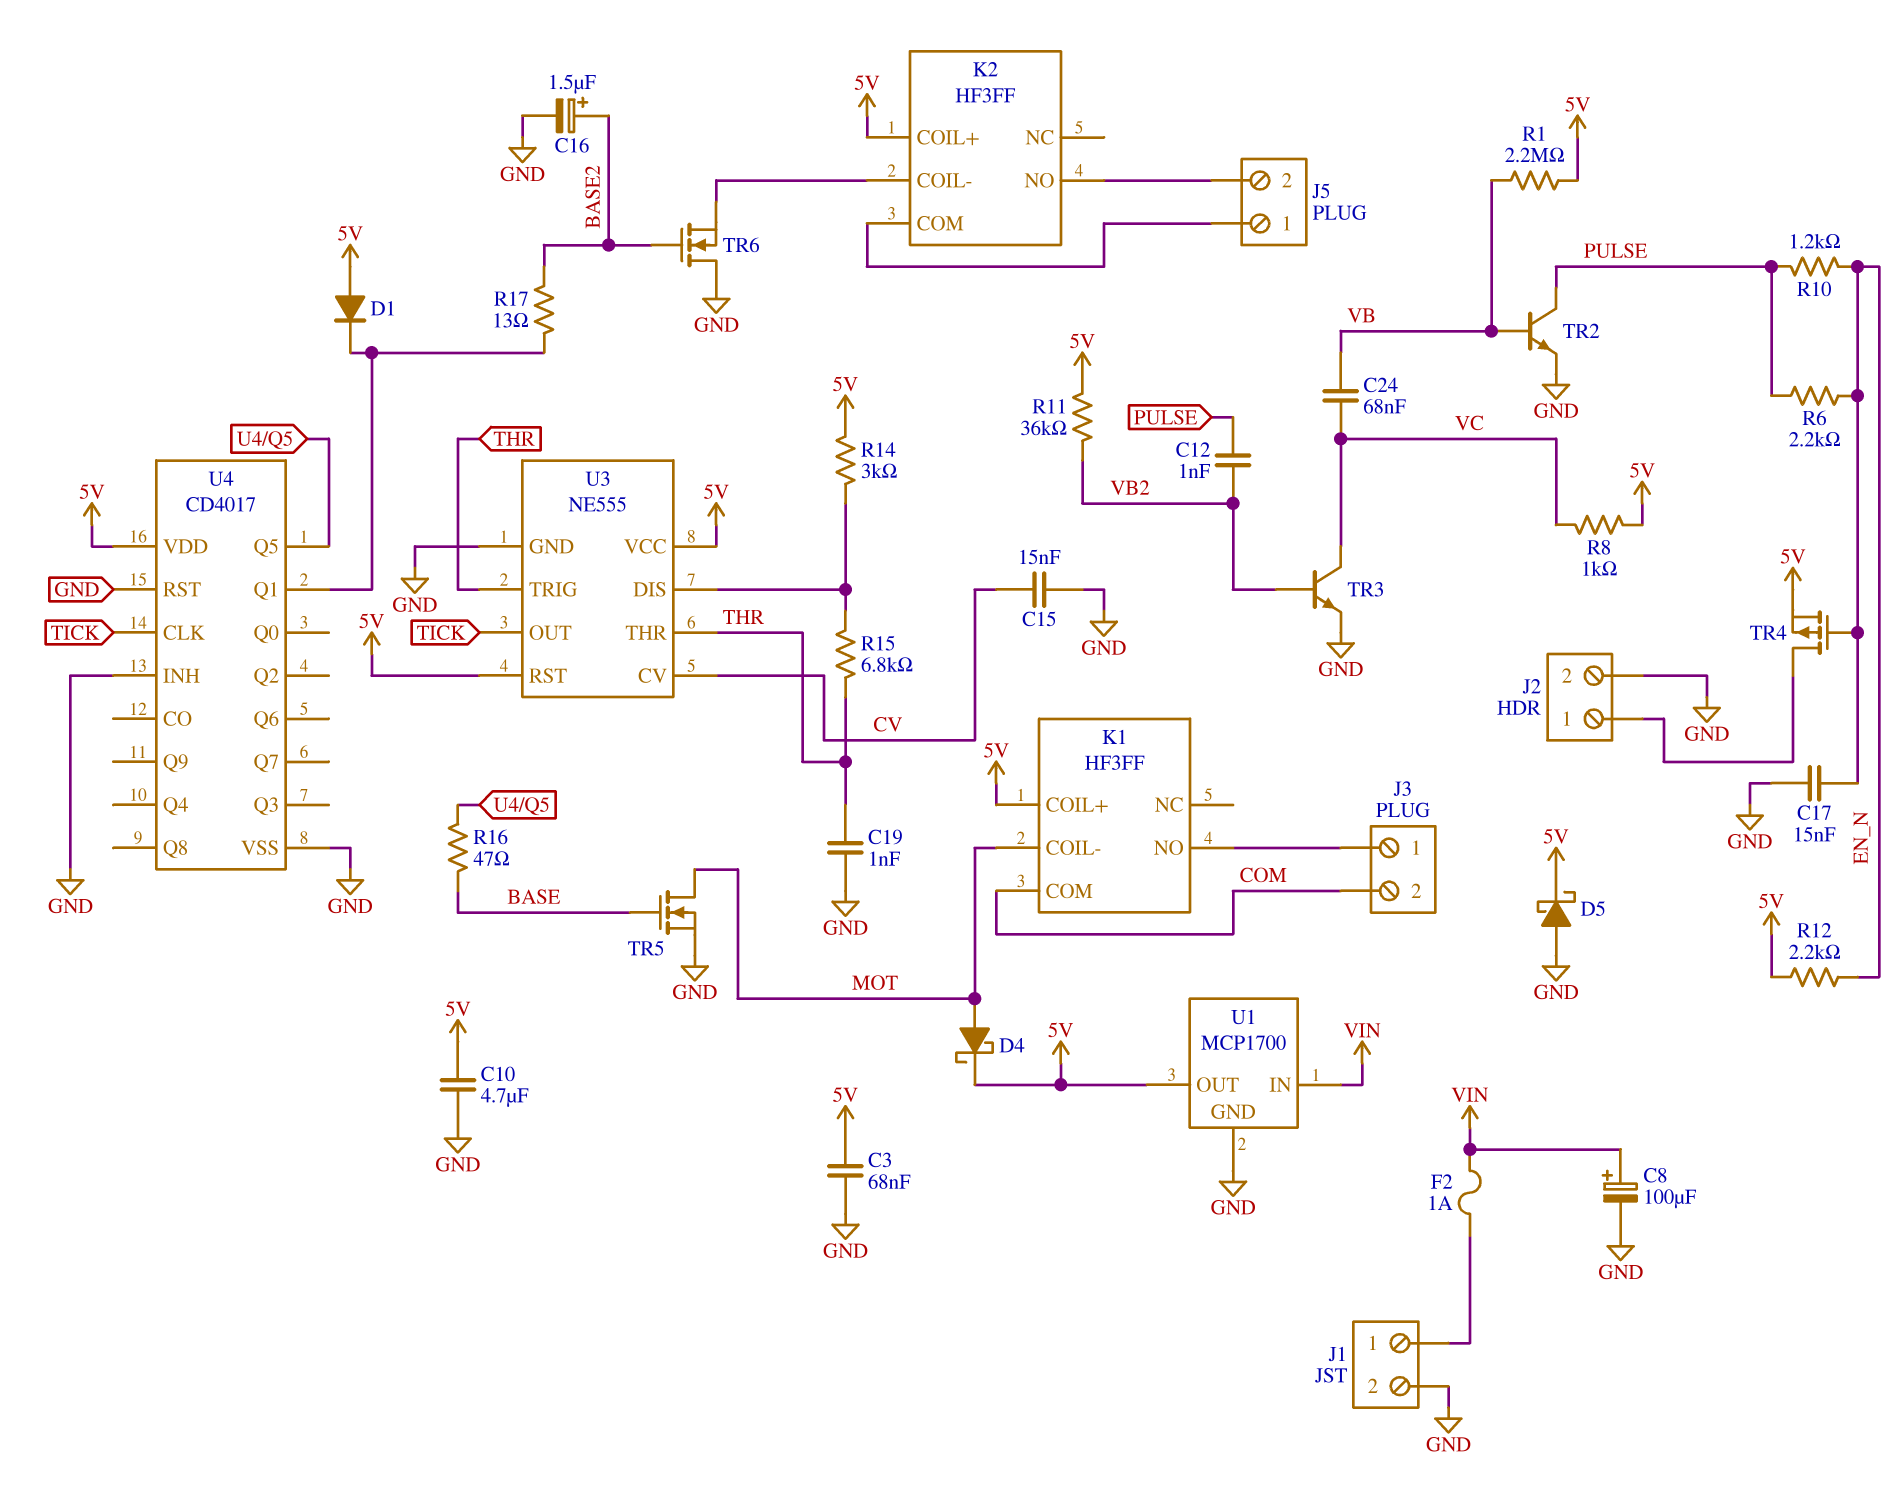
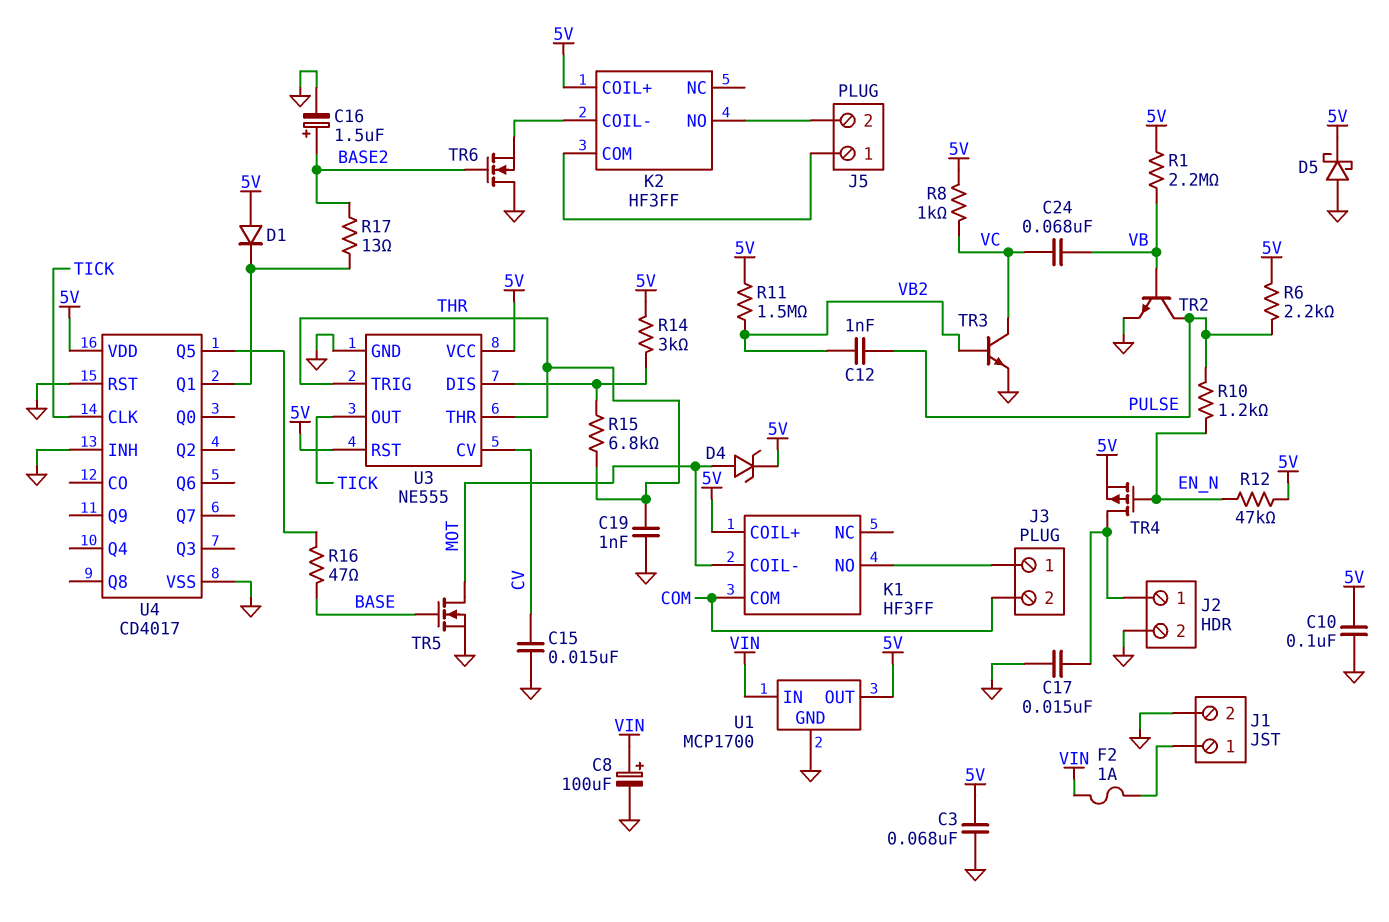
C10: 4.7uF (5V, GND) -> 100nF (5V, GND)
C17: 15nF (EN_N, GND) -> 15nF (GND, J2/1)
D4: schottky (A MOT, K 5V) -> zener (A MOT, K 5V)
R6: 2.2k (EN_N, PULSE) -> 2.2k (5V, PULSE)
R11: 36k (5V, VB2) -> 1.5M (5V, VB2)
R12: 2.2k (5V, EN_N) -> 47k (5V, EN_N)

